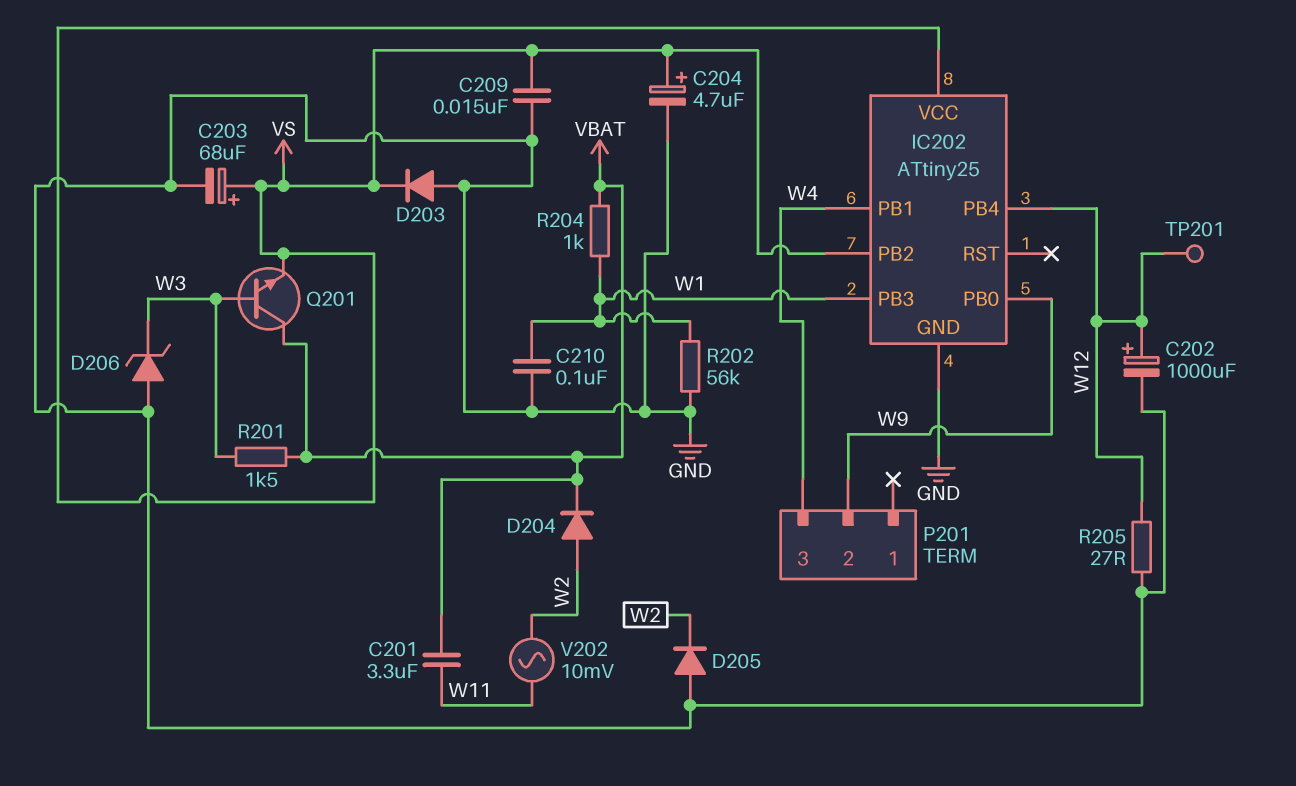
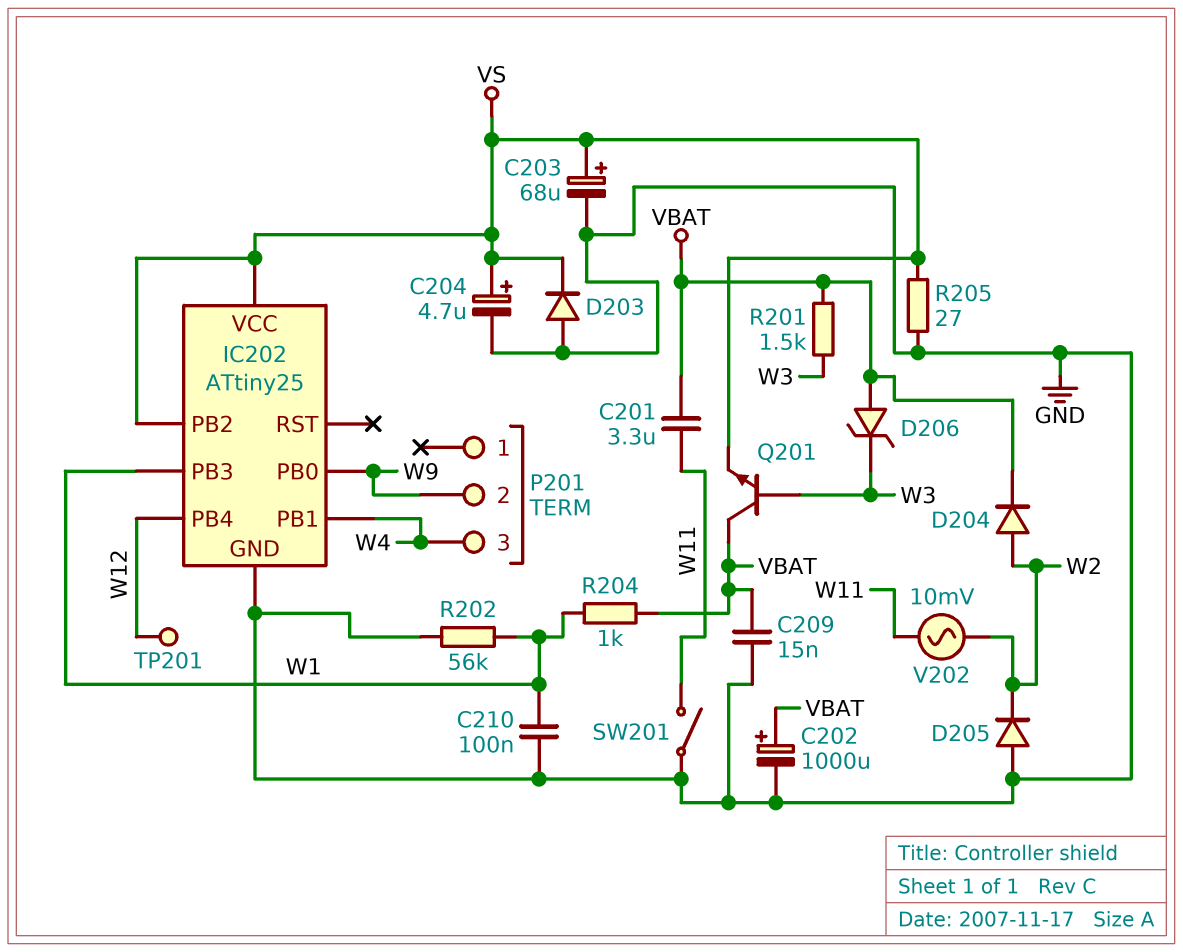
C202: 1000uF (plus W12, minus GND) -> 1000uF (plus VBAT, minus GND)
C209: 15nF (GND, VS) -> 15nF (GND, VBAT)
D206: zener (A GND, K W3) -> zener (A VBAT, K W3)
R205: 27 (GND, W12) -> 27 (GND, VS)
SW201: none -> switch (GND, W11)

